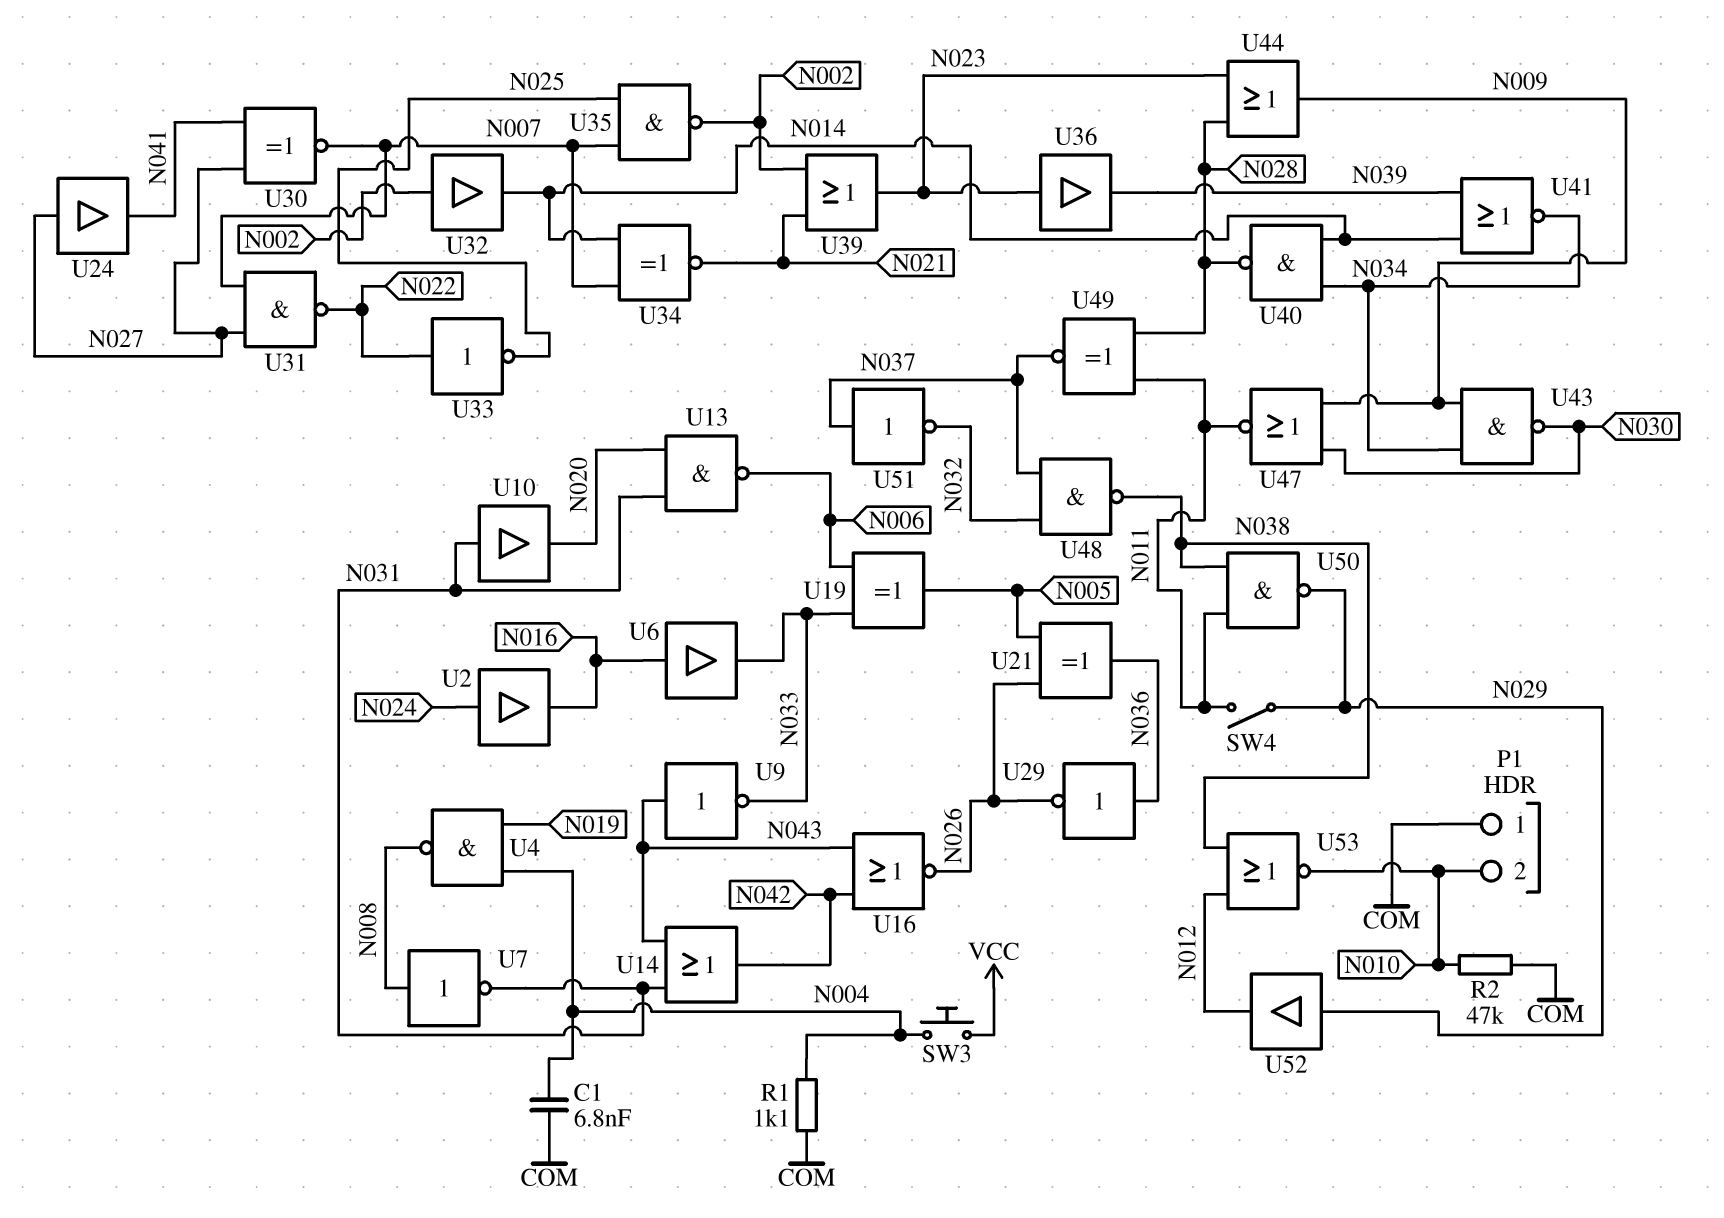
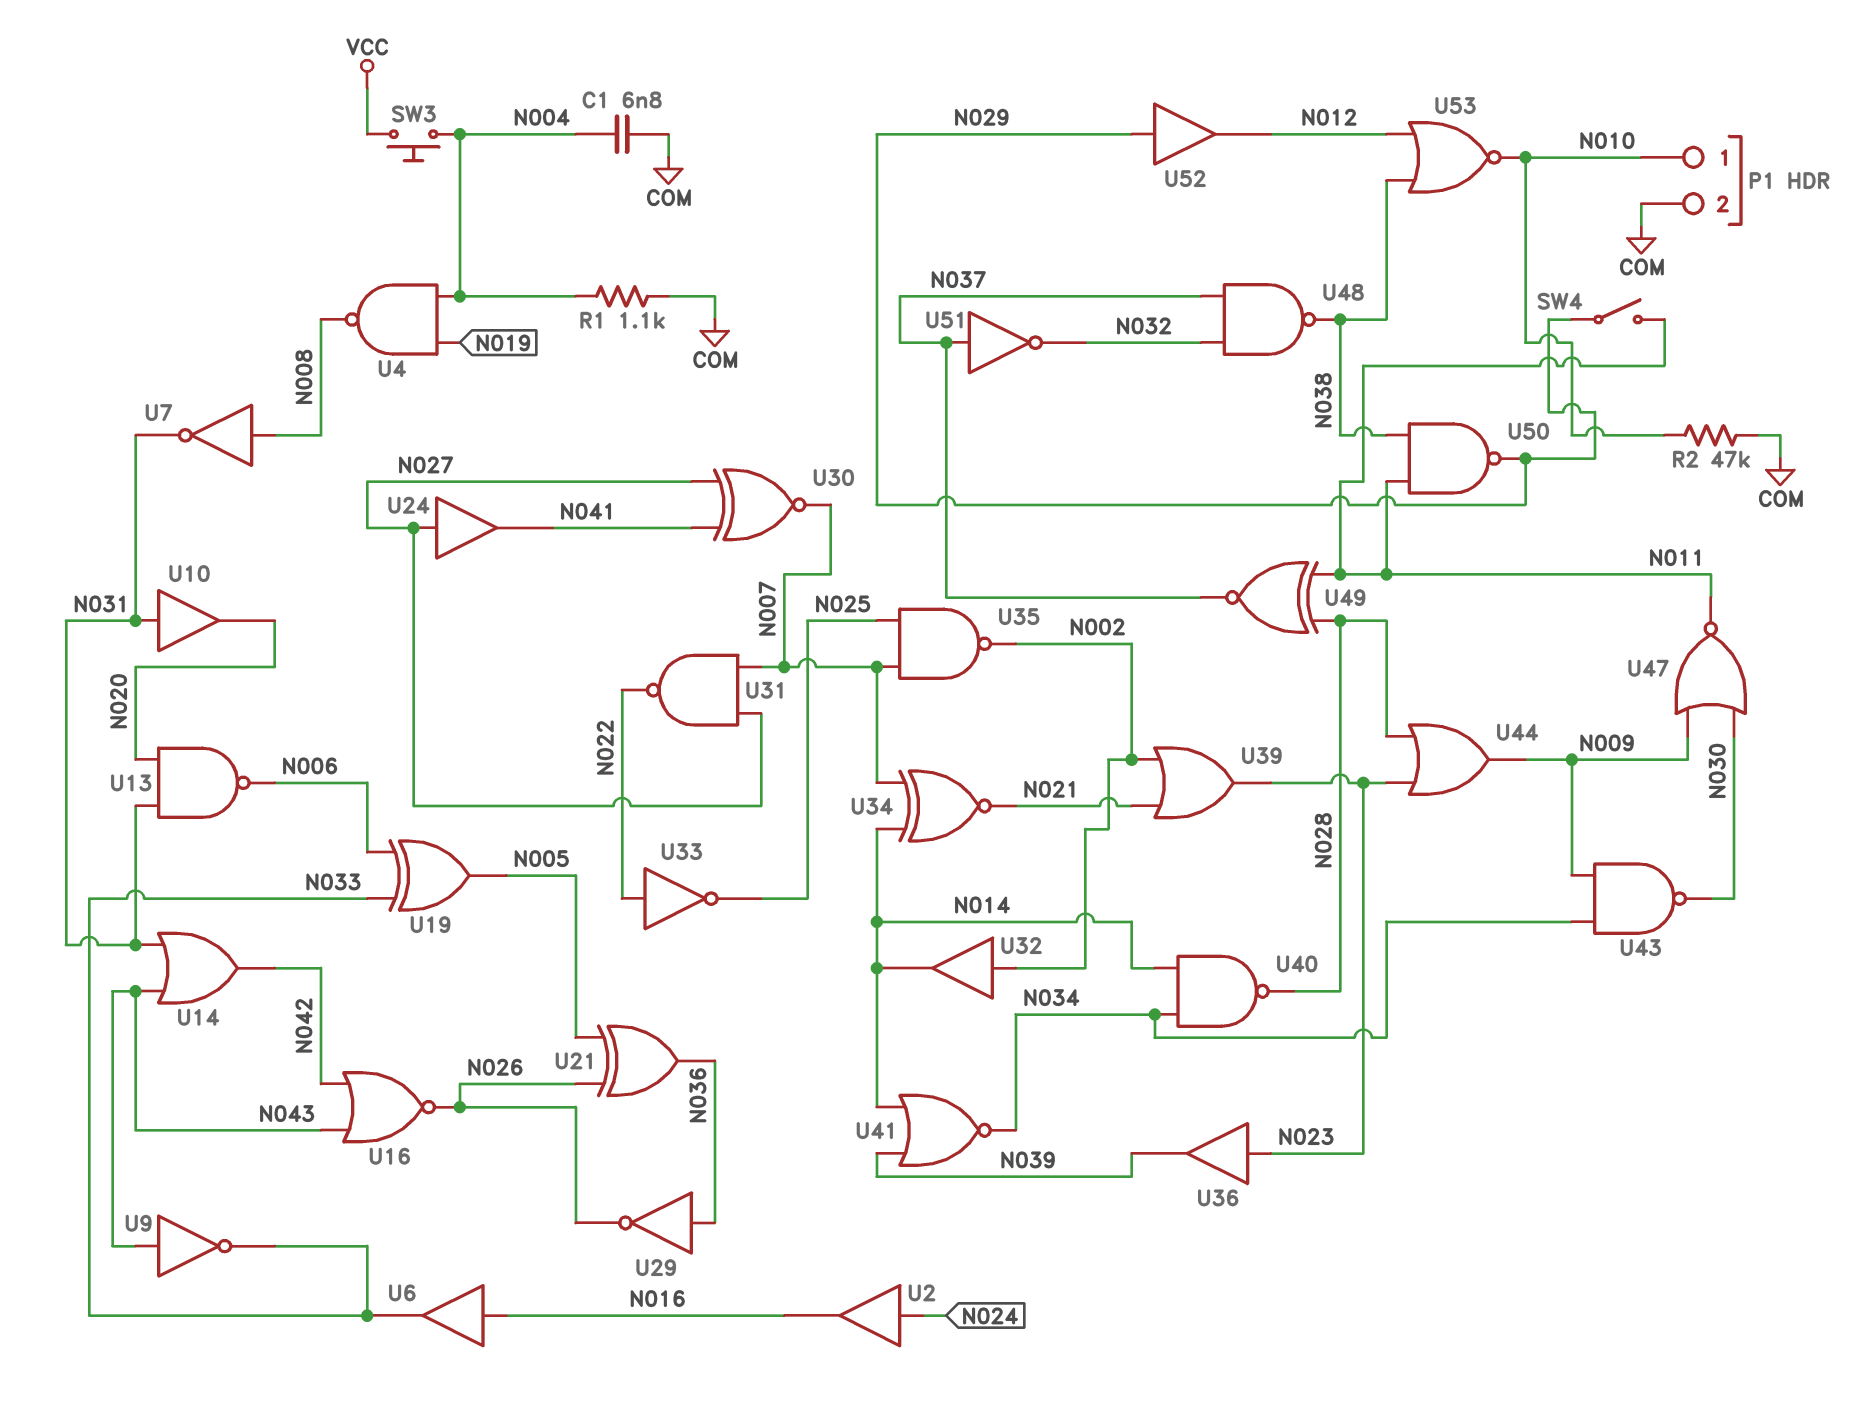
P1 pin 1: COM -> N010
P1 pin 2: N010 -> COM

